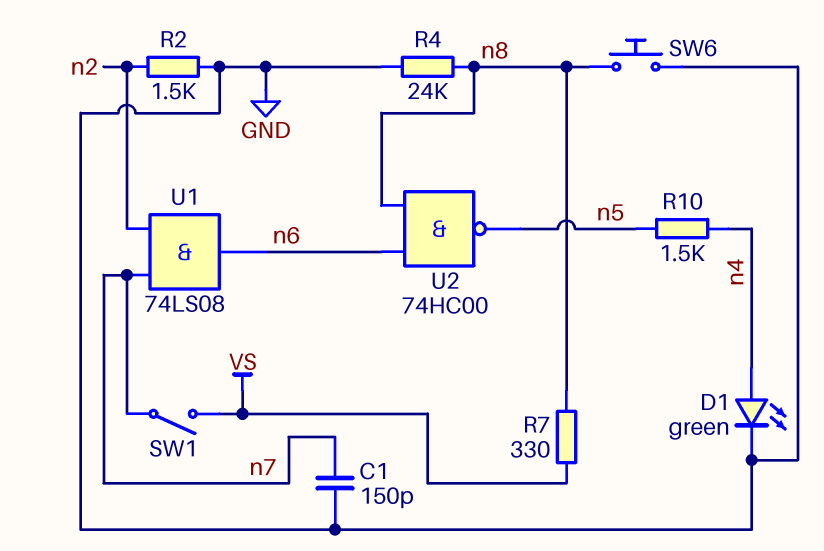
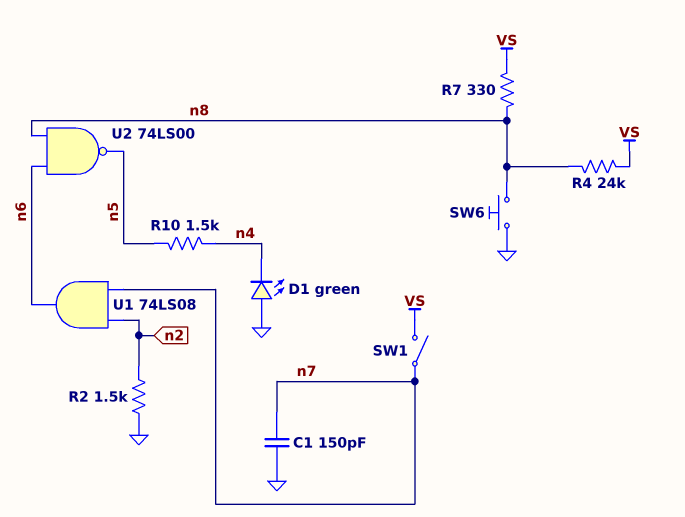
D1: LED green (A n4, K GND) -> LED green (A GND, K n4)
R4: 24k (GND, n8) -> 24k (VS, n8)
U2: NAND 74HC00 (in n6, in n8, out n5) -> NAND 74LS00 (in n6, in n8, out n5)

